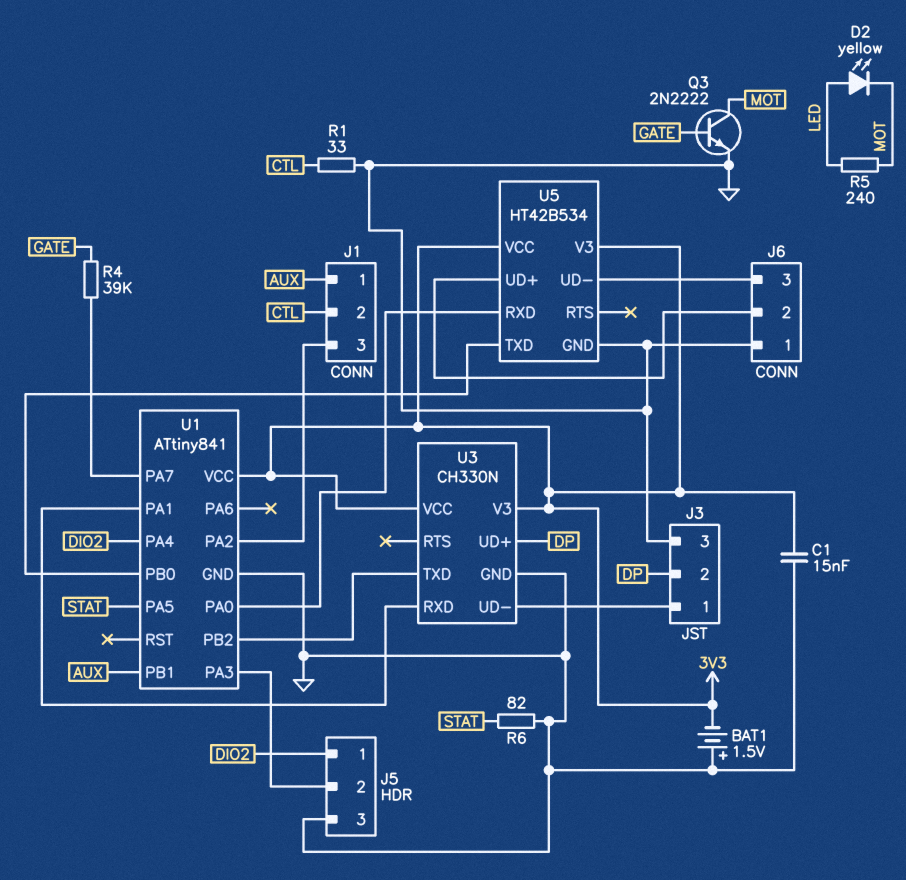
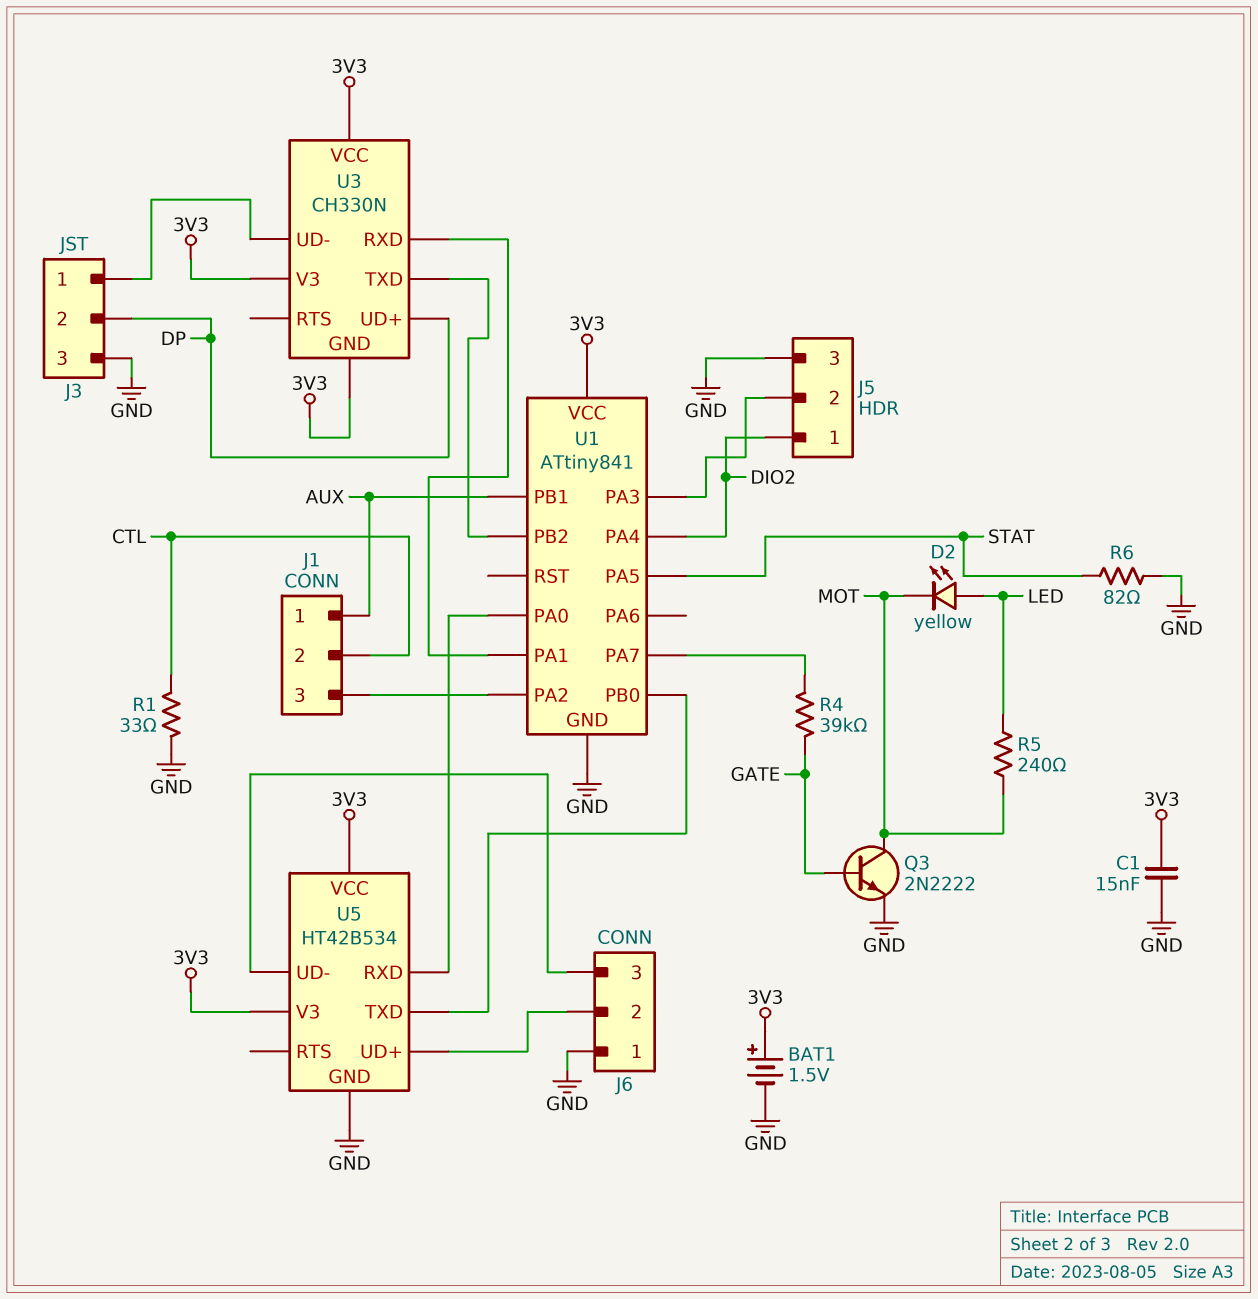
BAT1: 1.5V (plus GND, minus 3V3) -> 1.5V (plus 3V3, minus GND)
U3 pin GND: GND -> 3V3

